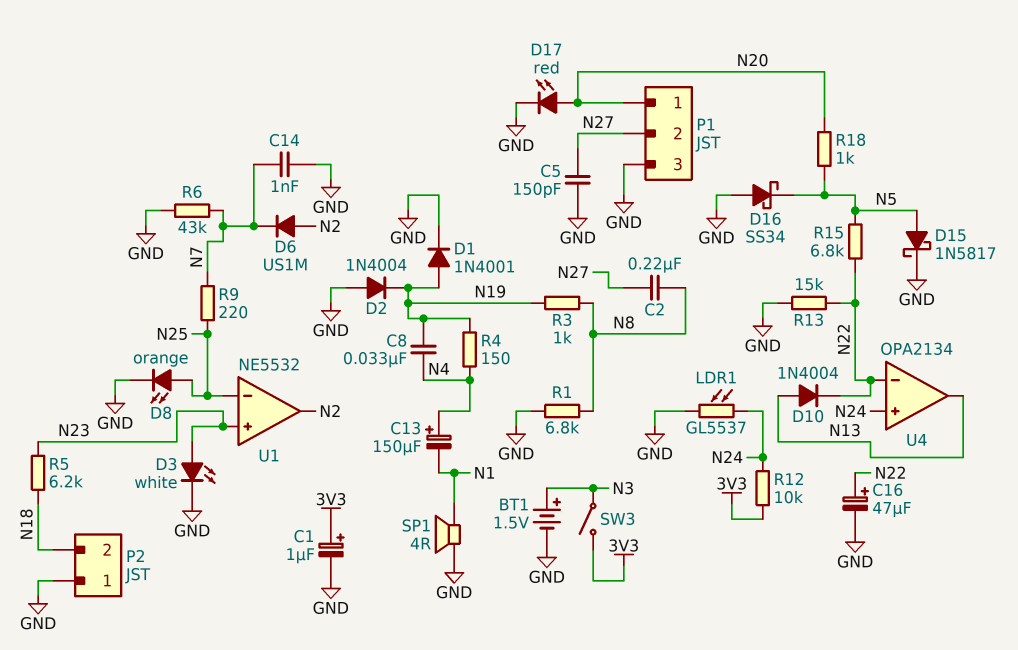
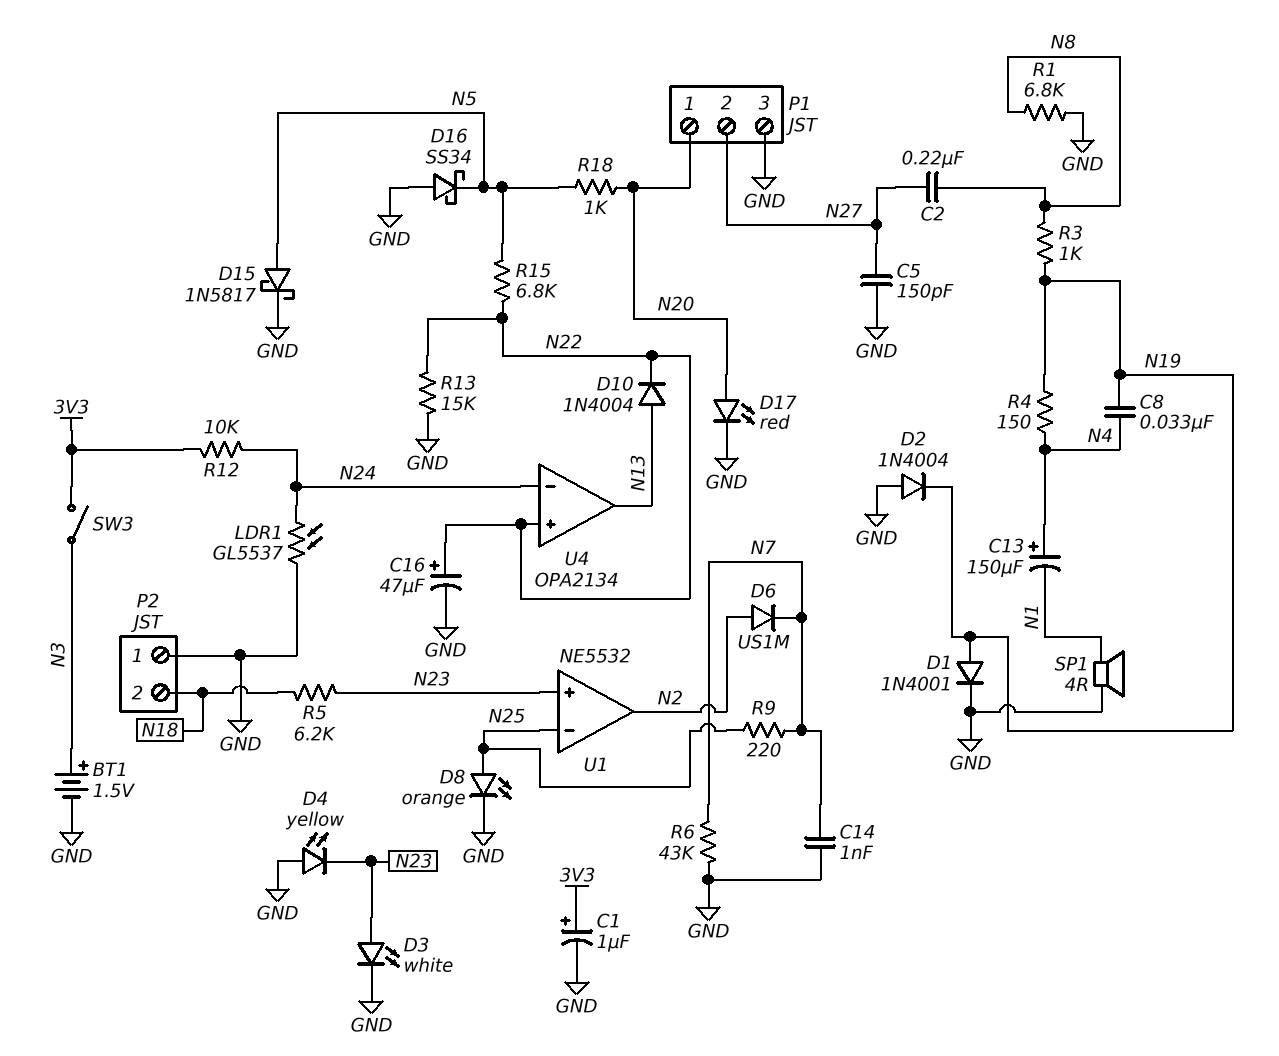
D4: none -> LED yellow (A GND, K N23)
U4 pin in+: N24 -> N22
U4 pin in-: N22 -> N24

